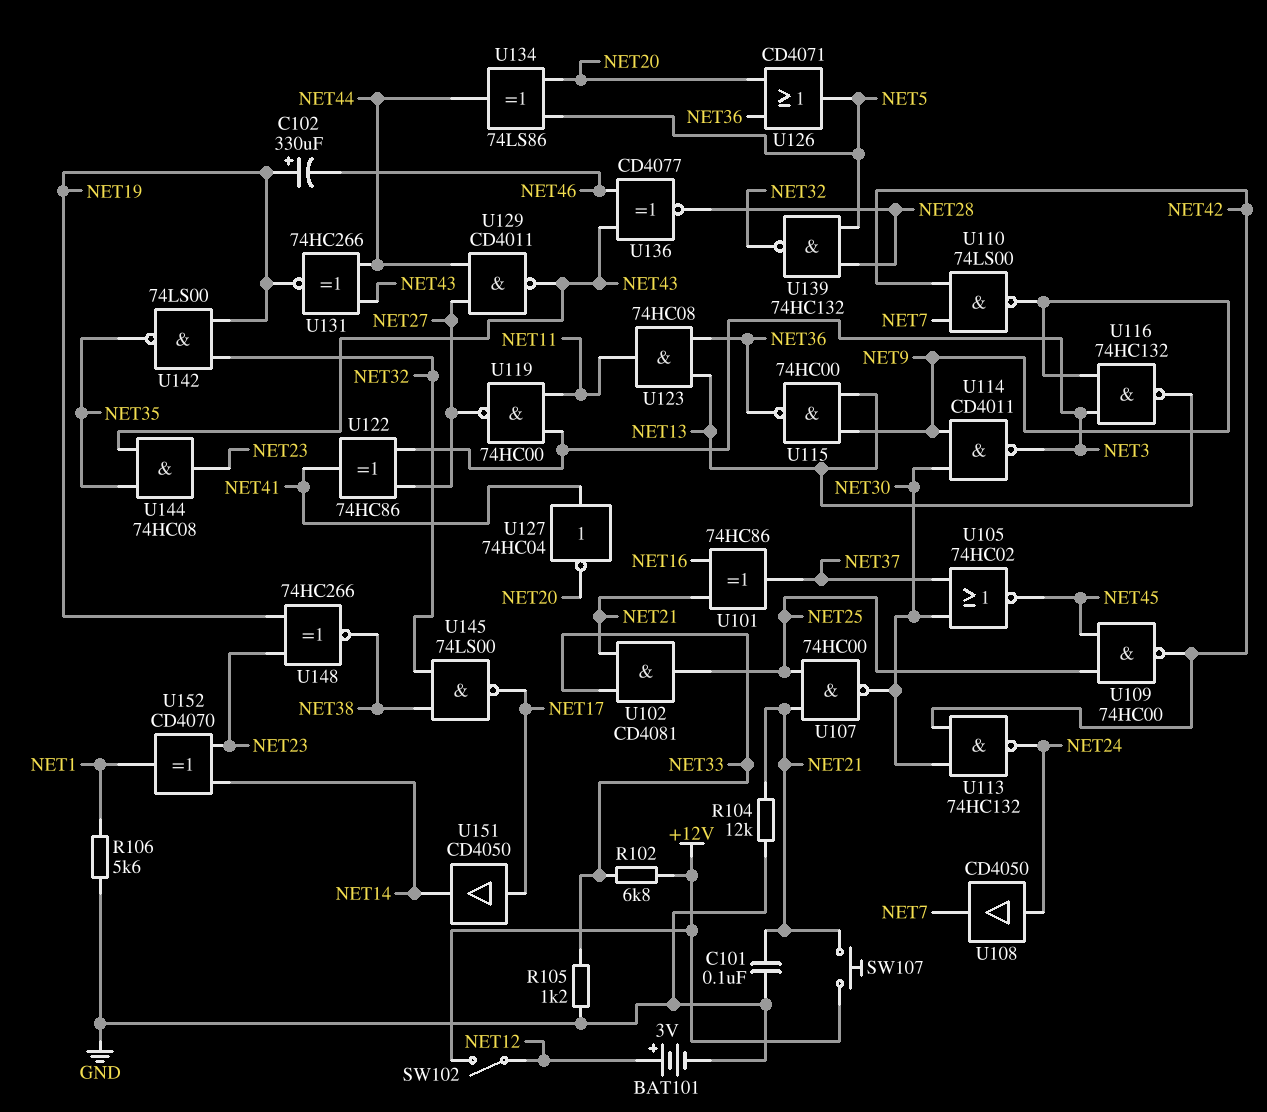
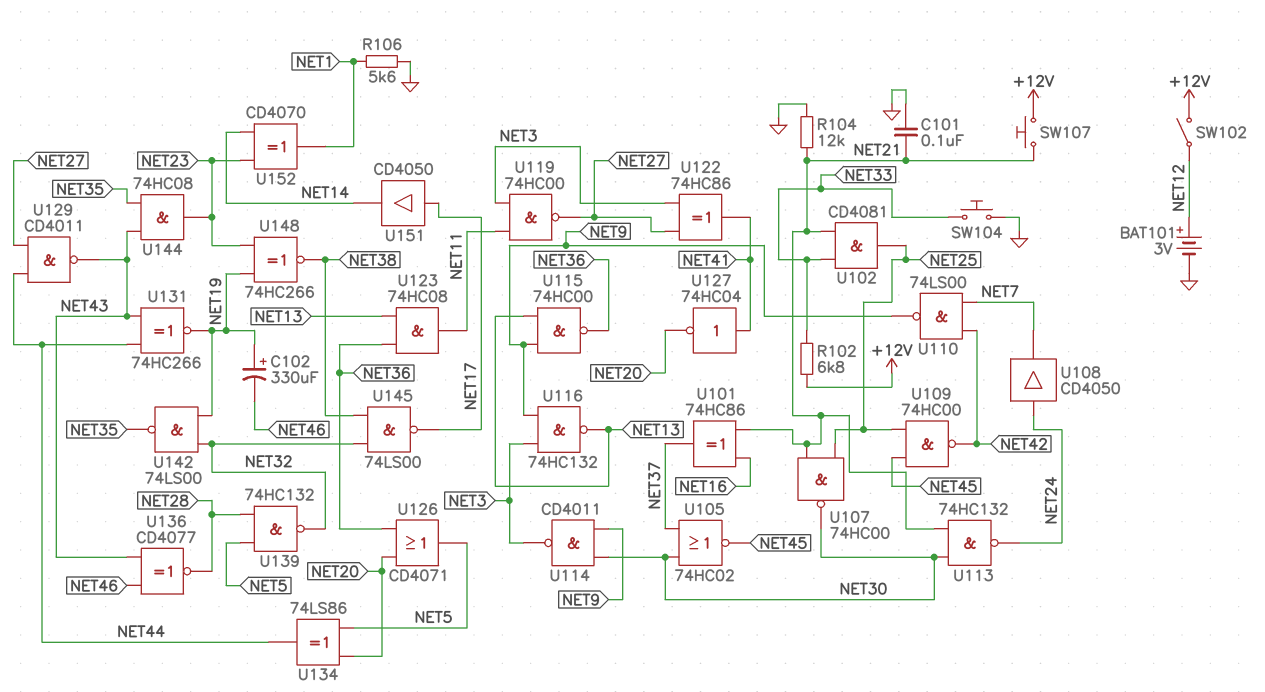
R105: 1.2k (GND, NET33) -> none
SW104: none -> button (GND, NET33)
U113: NAND 74HC132 (in NET30, in NET42, out NET24) -> NAND 74HC132 (in NET21, in NET30, out NET24)

